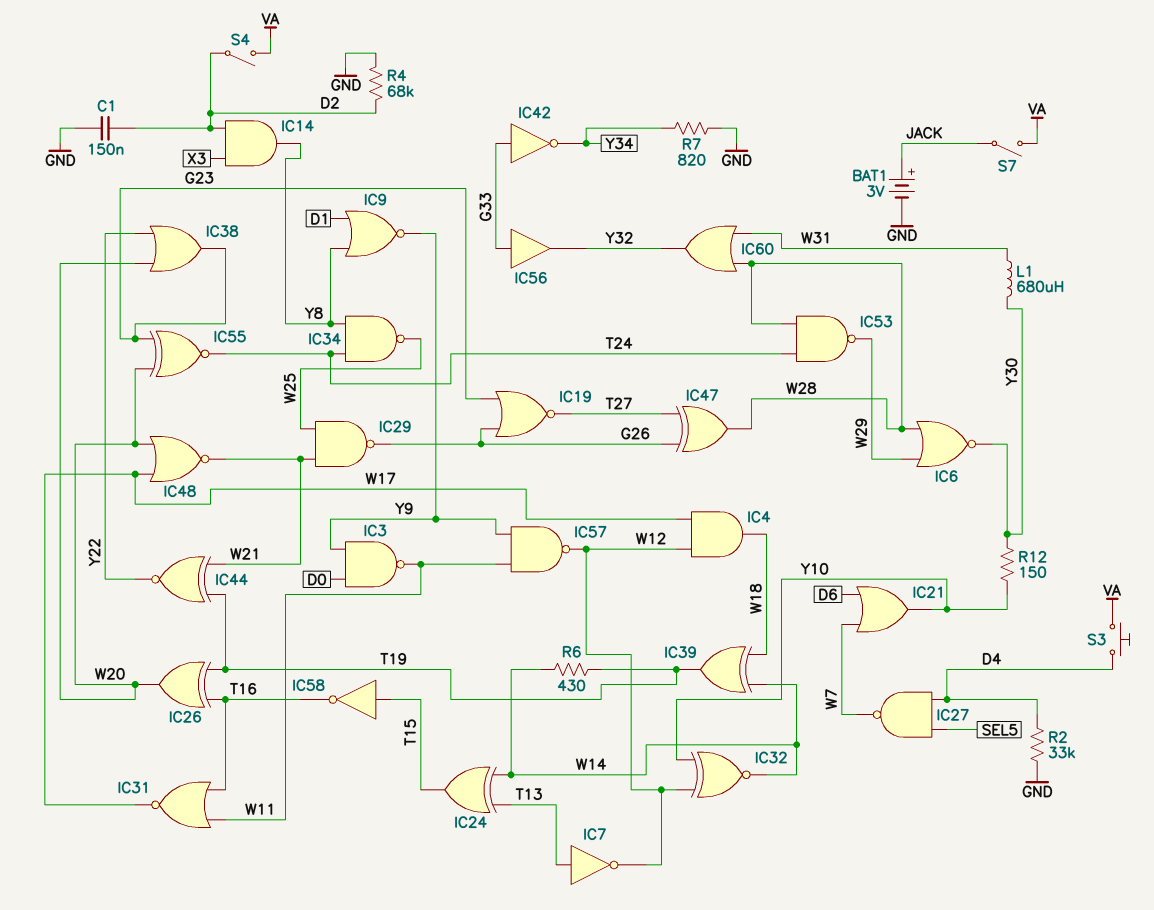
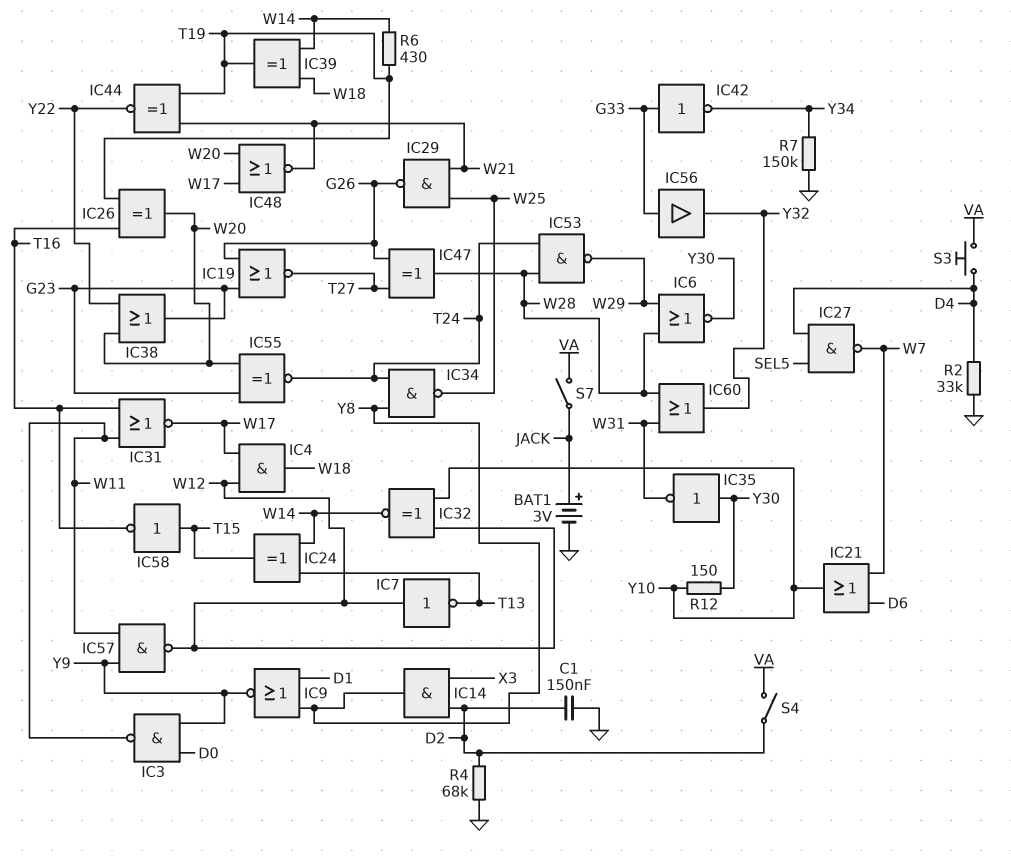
IC7: NOT (in T13, out W12) -> NOT (in W12, out T13)
IC35: none -> NOT (in Y30, out W31)
L1: 680uH (W31, Y30) -> none
R7: 820 (GND, Y34) -> 150k (GND, Y34)

